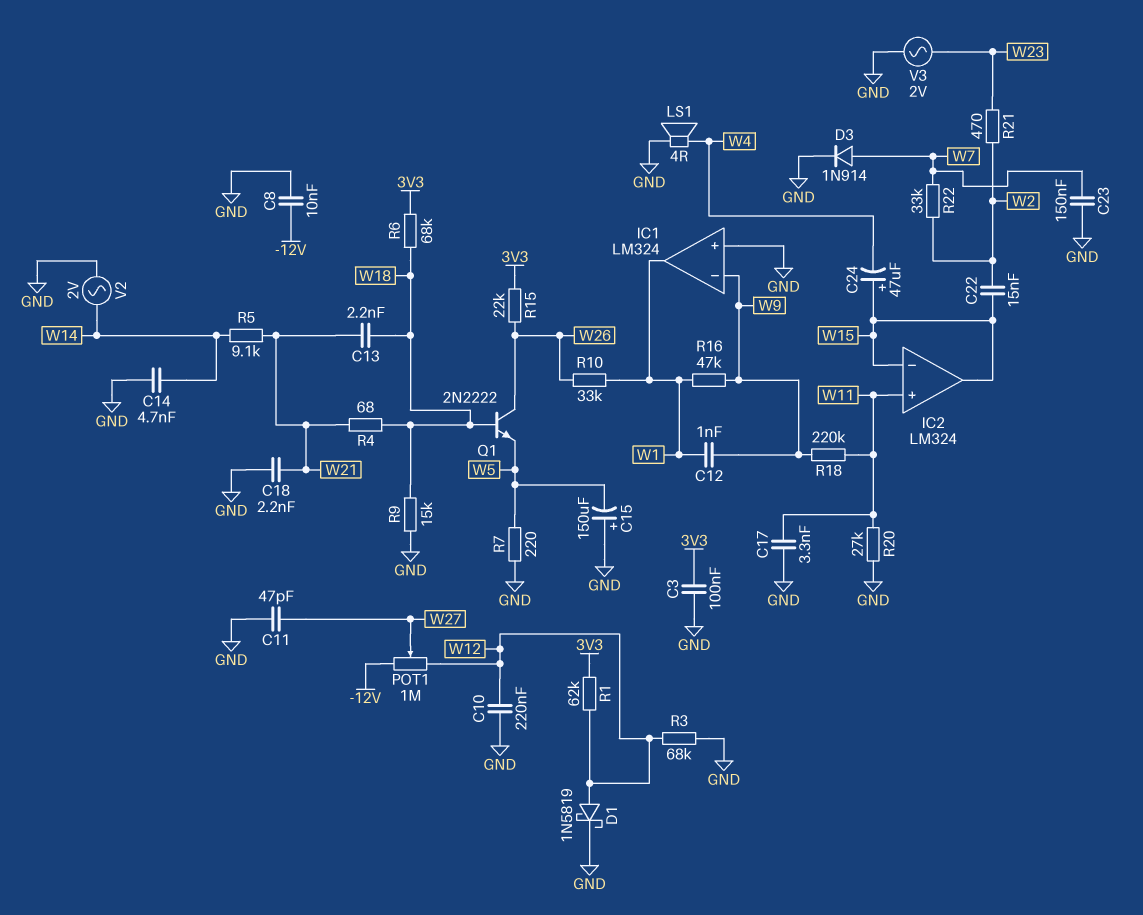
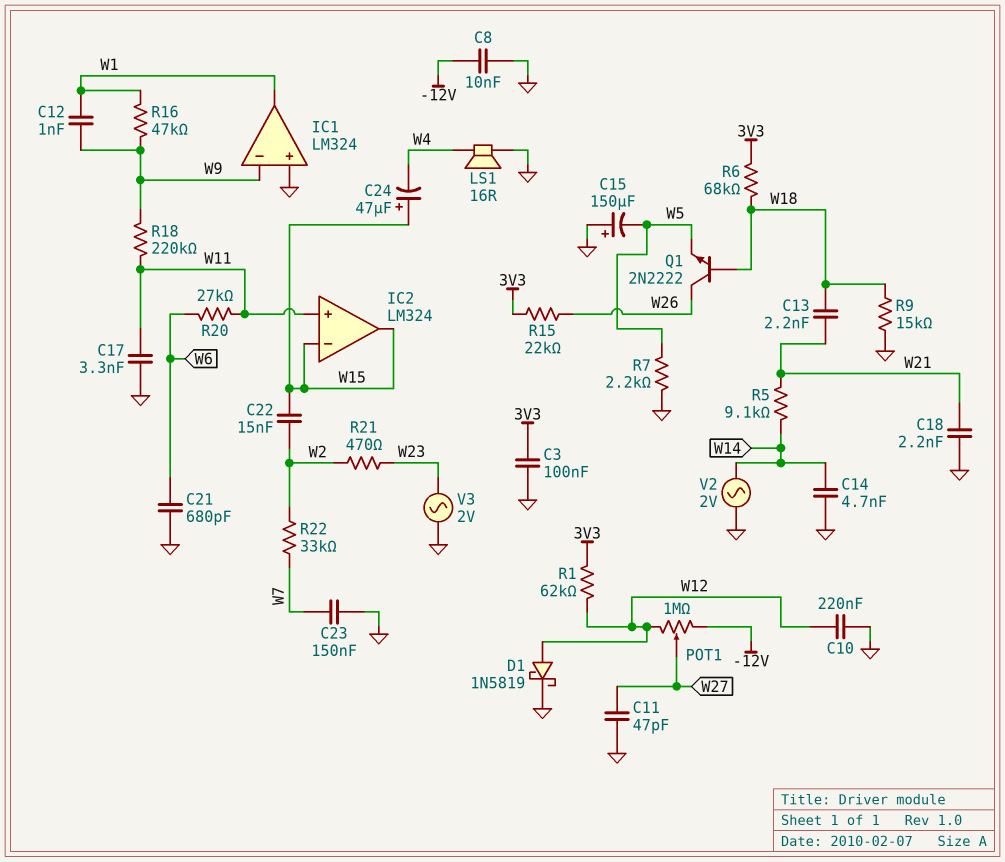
C21: none -> 680pF (GND, W6)
D3: diode 1N914 (A W7, K GND) -> none
LS1: speaker 4R (GND, W4) -> speaker 16R (GND, W4)
R3: 68k (GND, W12) -> none
R4: 68 (W18, W21) -> none
R7: 220 (GND, W5) -> 2.2k (GND, W5)
R10: 33k (W1, W26) -> none
R20: 27k (GND, W11) -> 27k (W6, W11)

